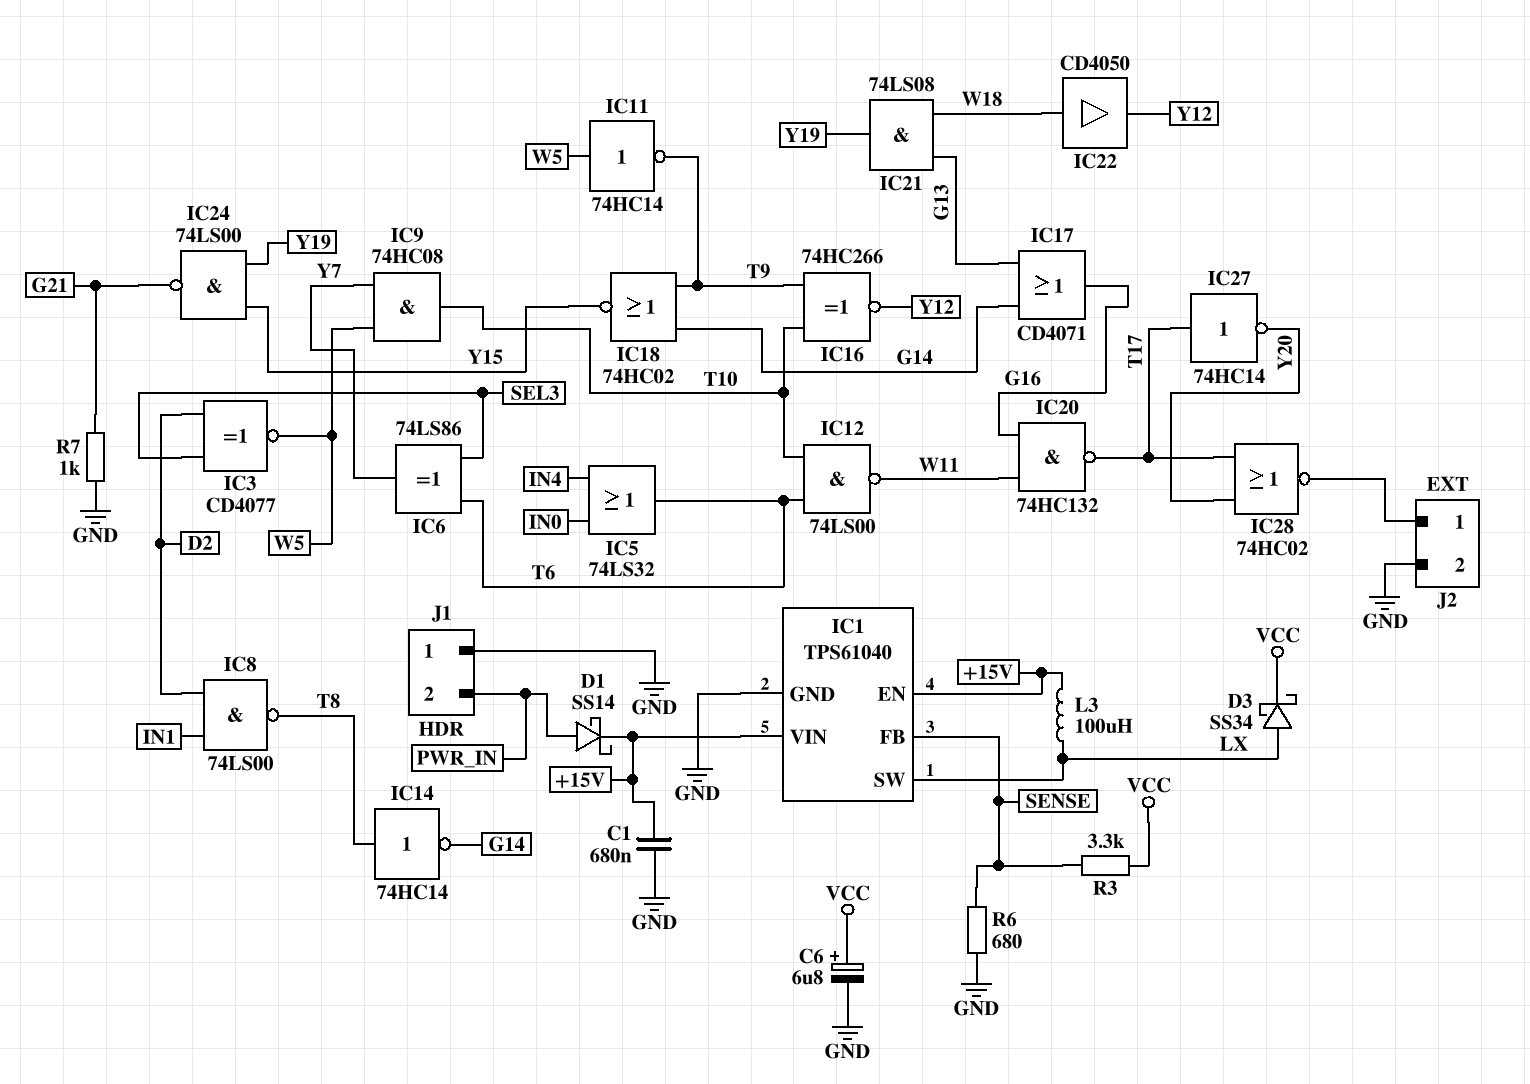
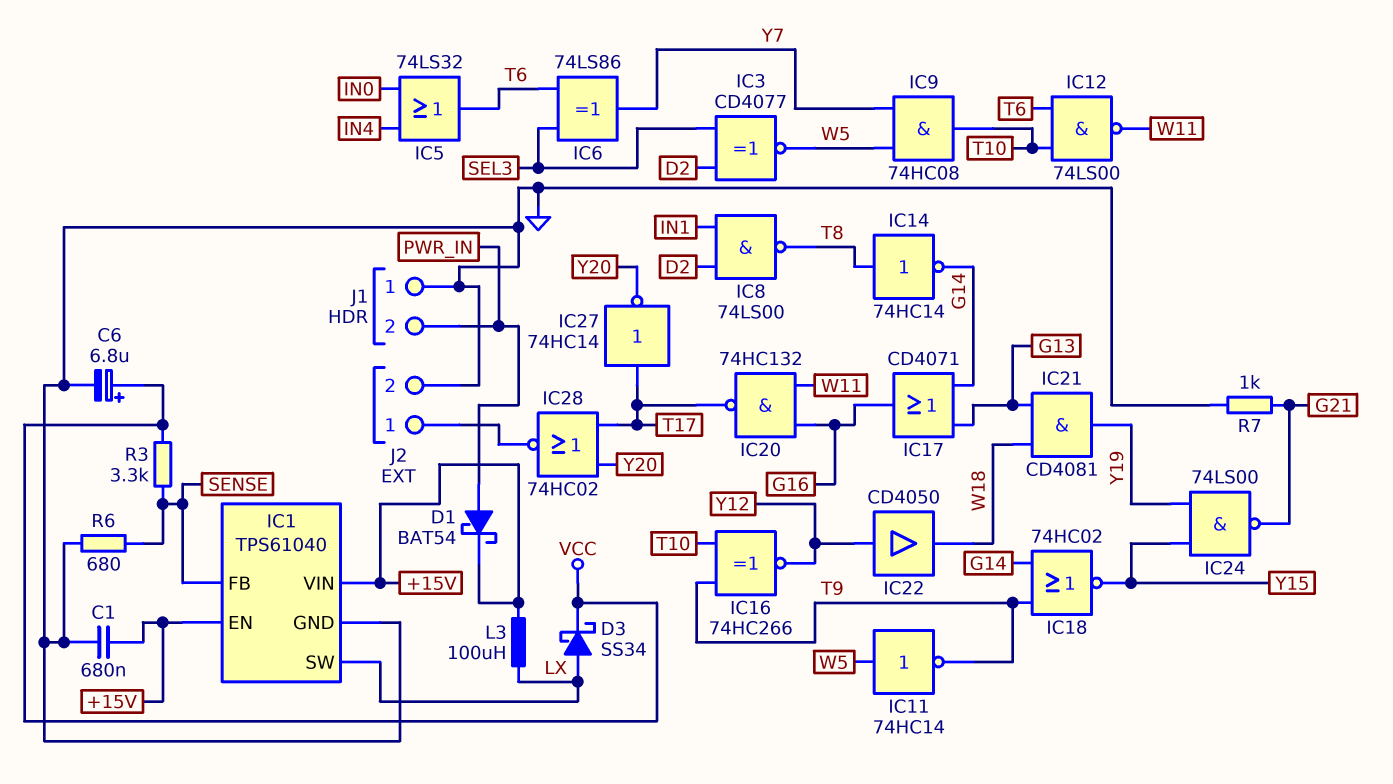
D1: schottky SS14 (A PWR_IN, K +15V) -> schottky BAT54 (A PWR_IN, K +15V)
IC21: AND 74LS08 (in G13, in W18, out Y19) -> AND CD4081 (in G13, in W18, out Y19)
IC22: buffer CD4050 (in W18, out Y12) -> buffer CD4050 (in Y12, out W18)

